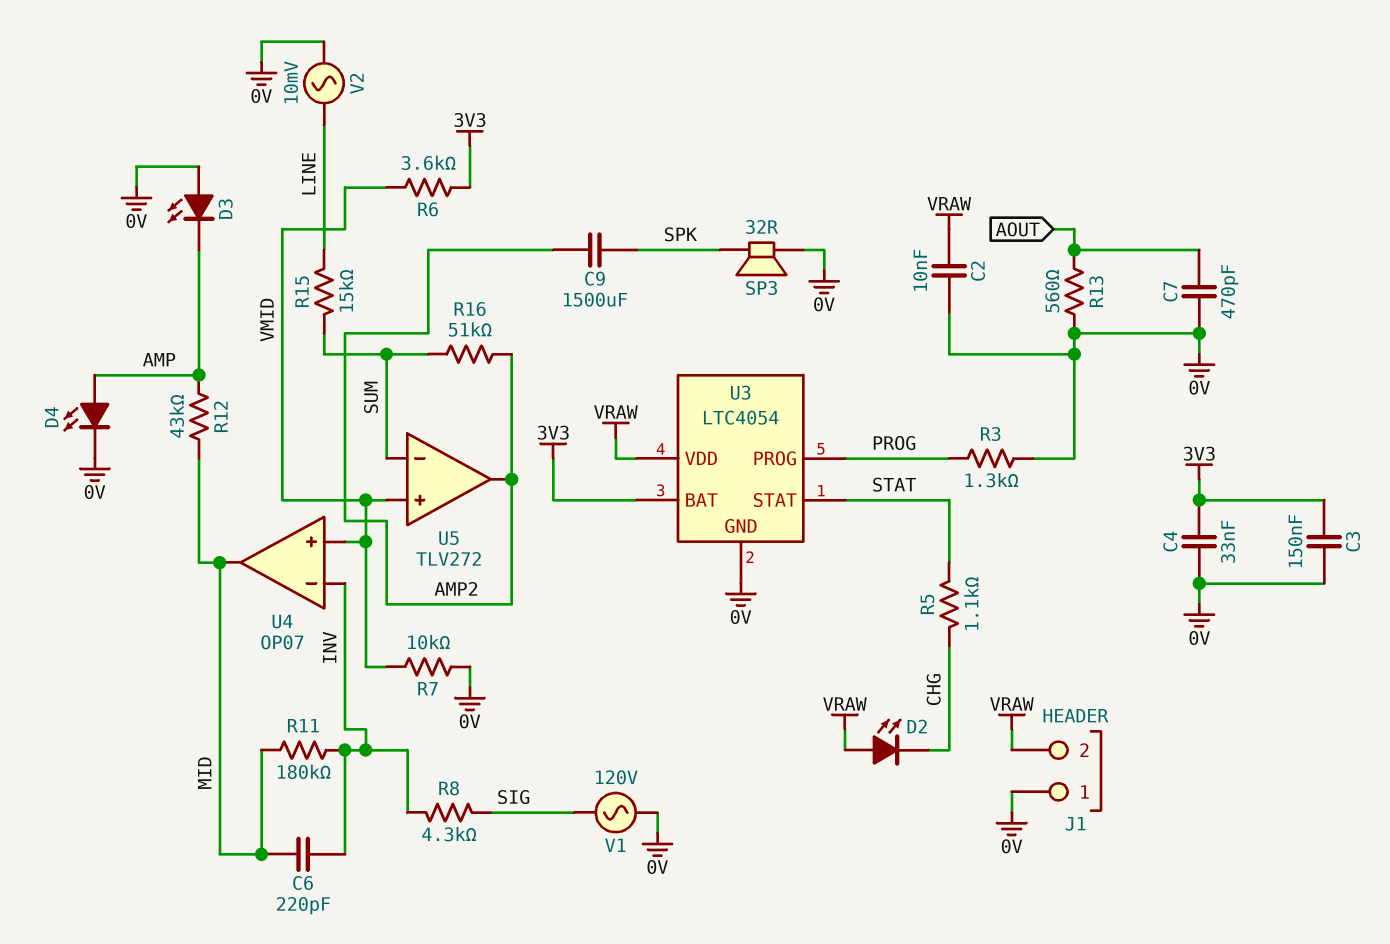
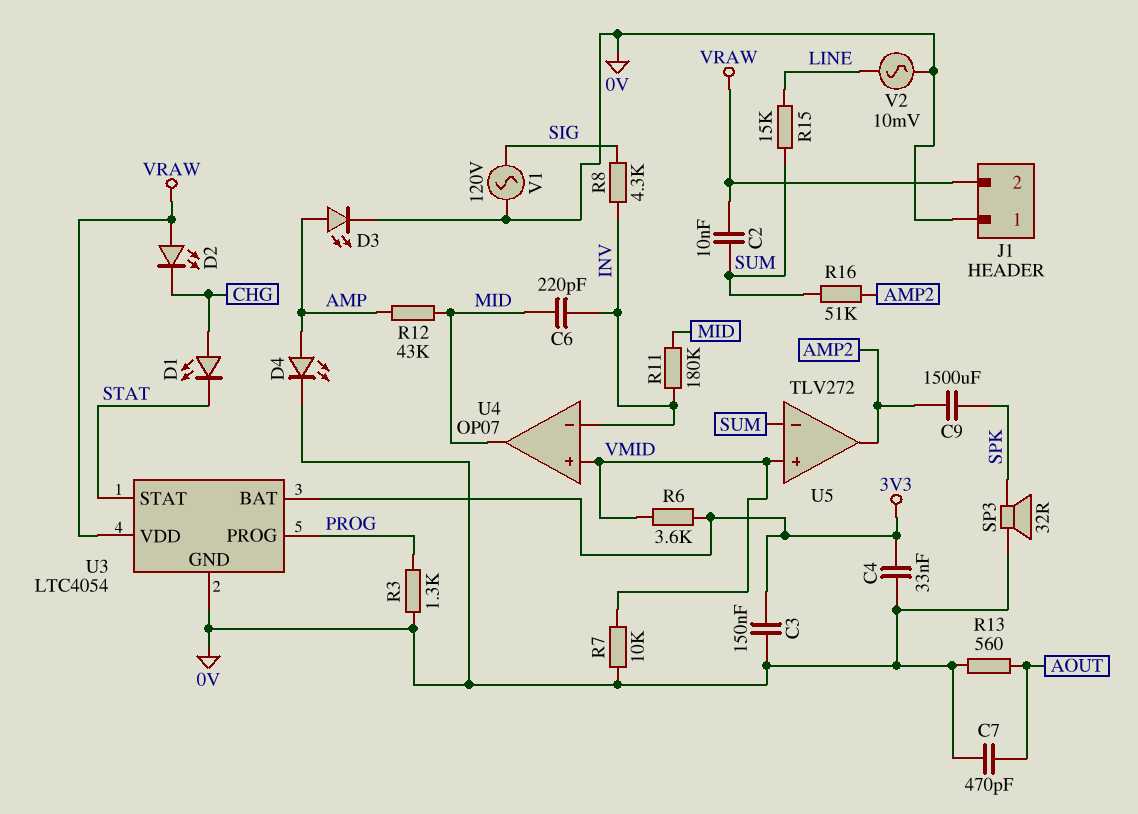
C2: 10nF (0V, VRAW) -> 10nF (SUM, VRAW)
D1: none -> LED (A CHG, K STAT)
D3: LED (A 0V, K AMP) -> LED (A AMP, K 0V)
R5: 1.1k (CHG, STAT) -> none

